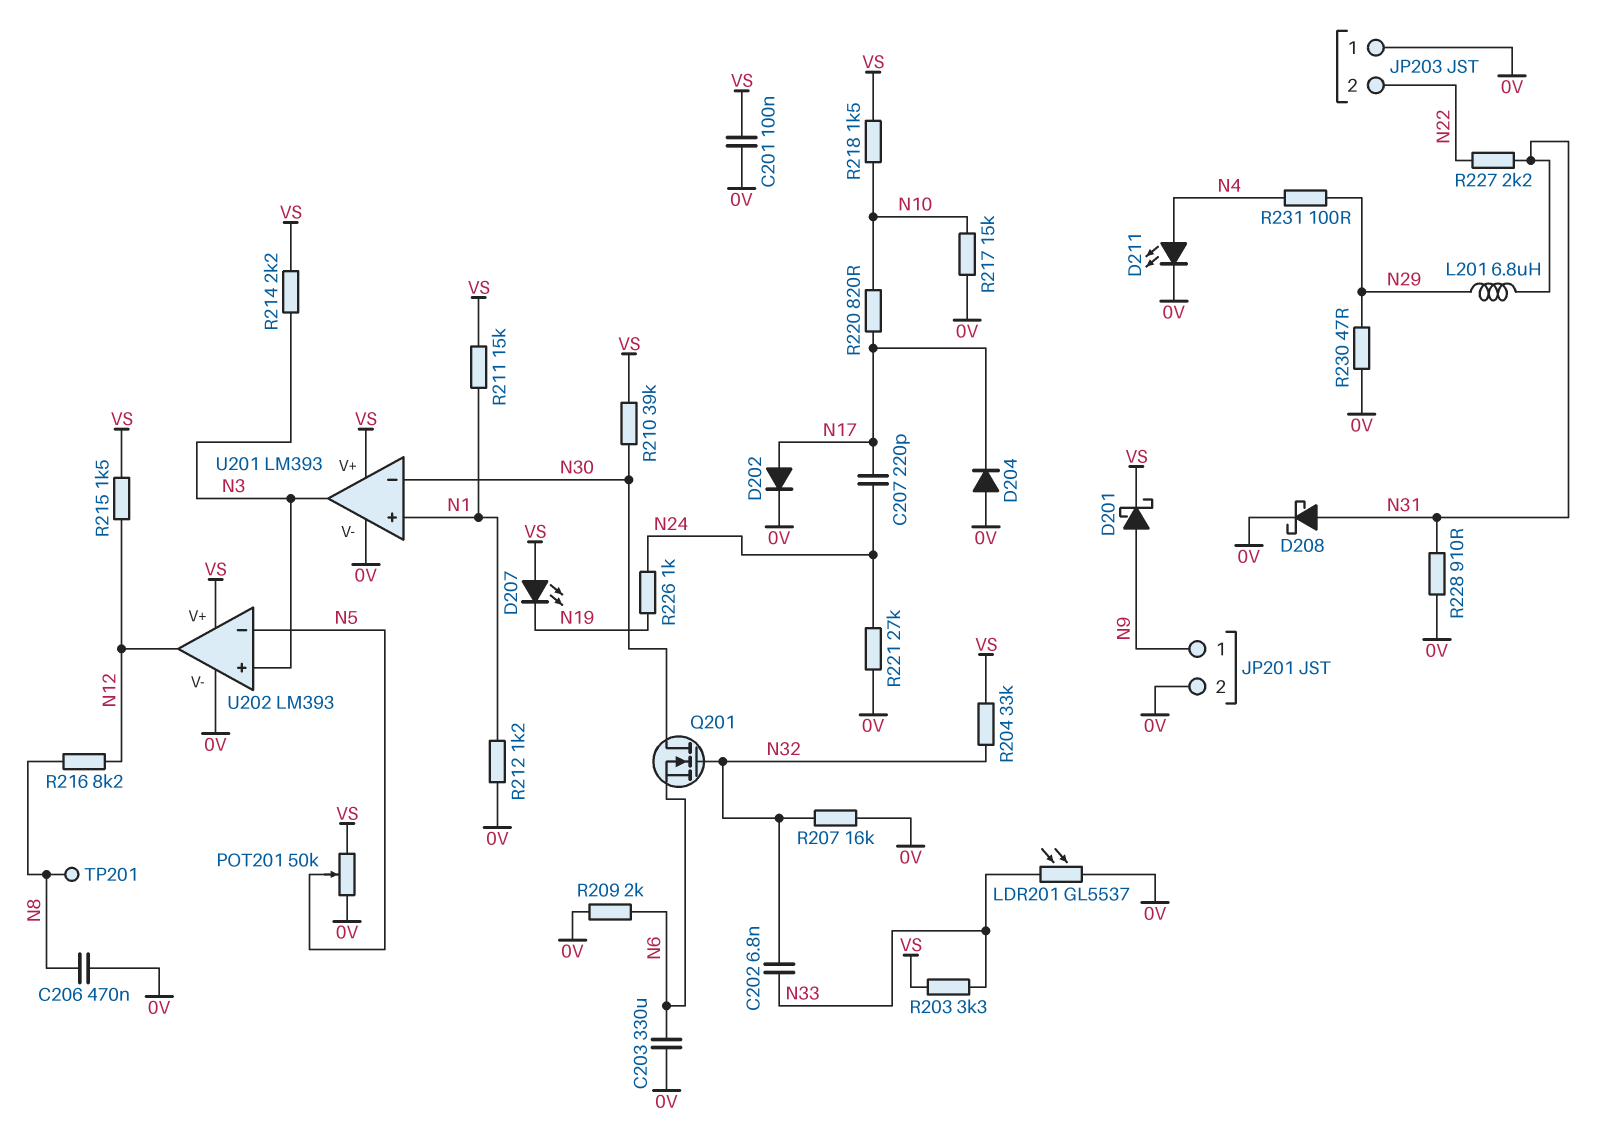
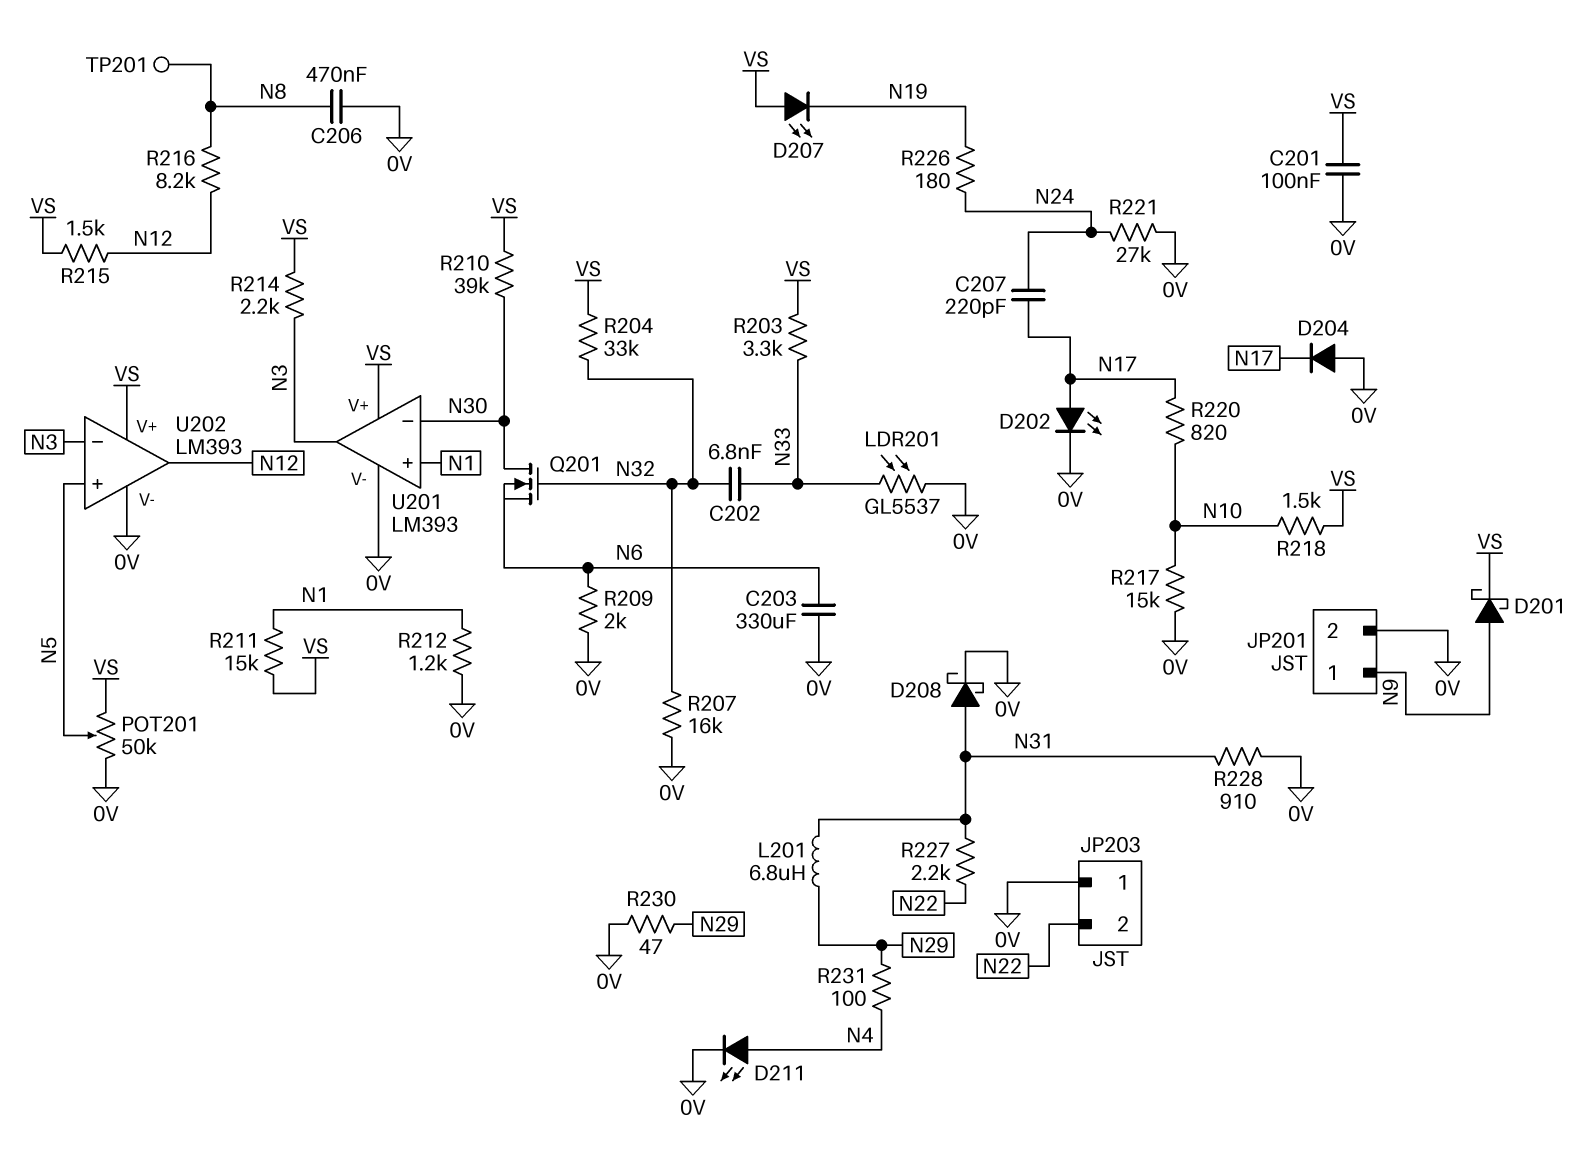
D202: diode (A N17, K 0V) -> LED (A N17, K 0V)
R226: 1k (N19, N24) -> 180 (N19, N24)
U202 pin in+: N3 -> N5
U202 pin in-: N5 -> N3

